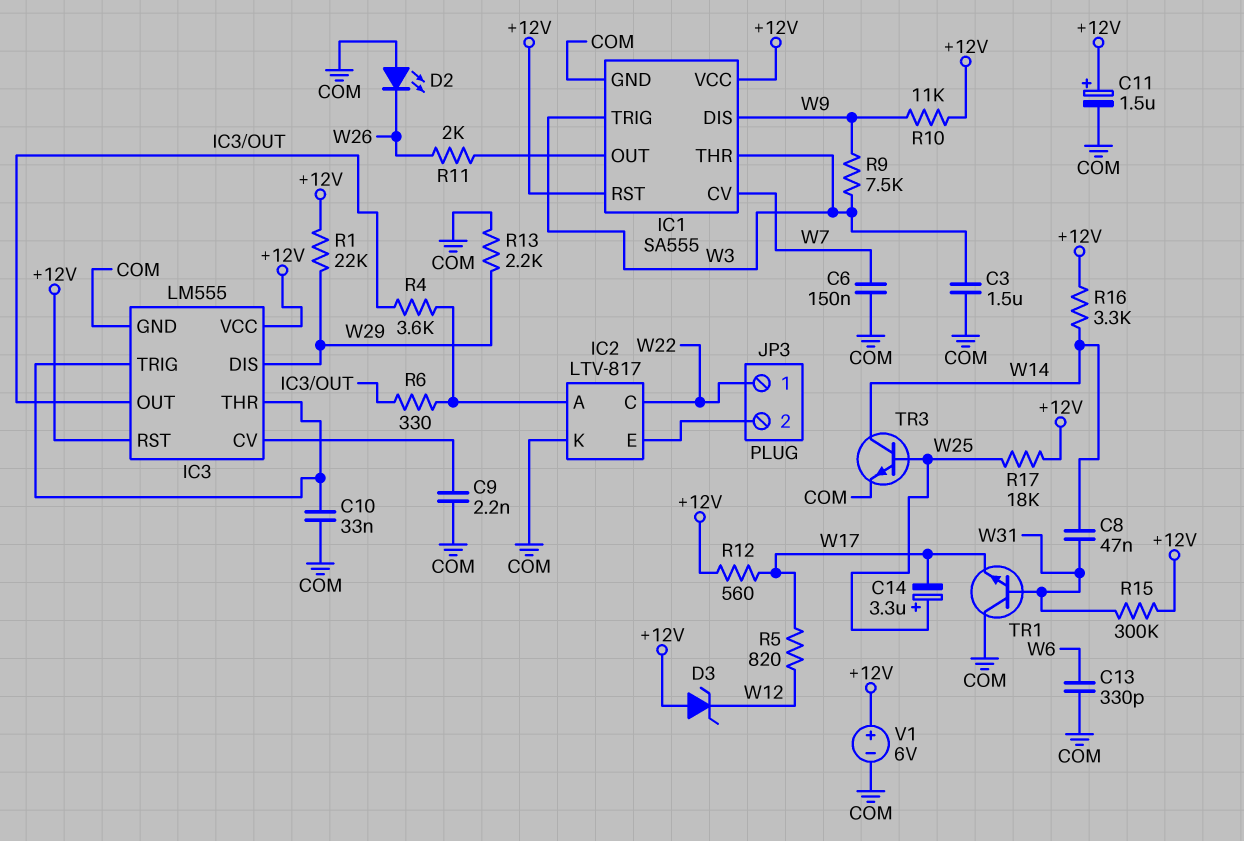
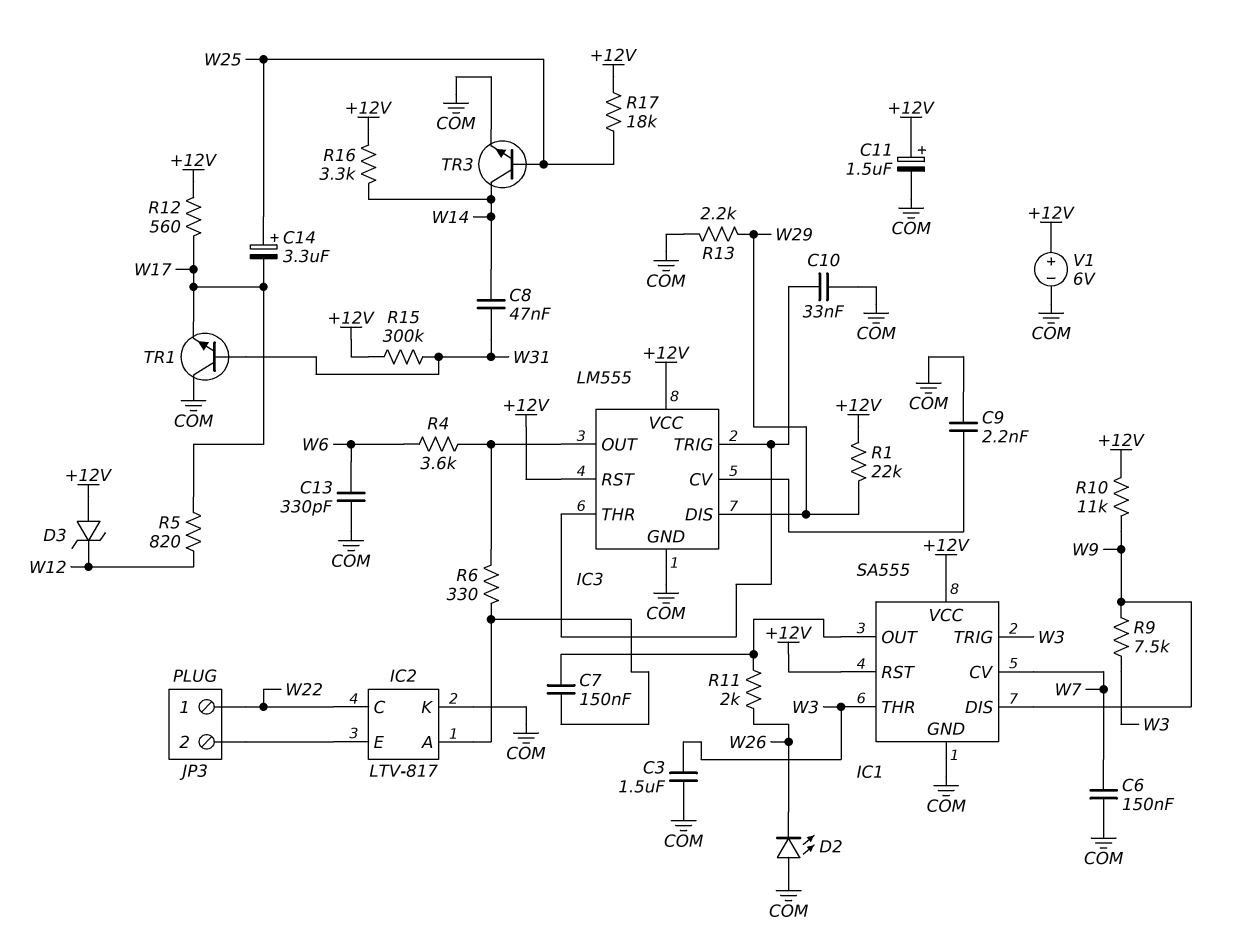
C7: none -> 150nF (IC1/OUT, IC2/A)
R4: 3.6k (IC2/A, IC3/OUT) -> 3.6k (IC3/OUT, W6)

